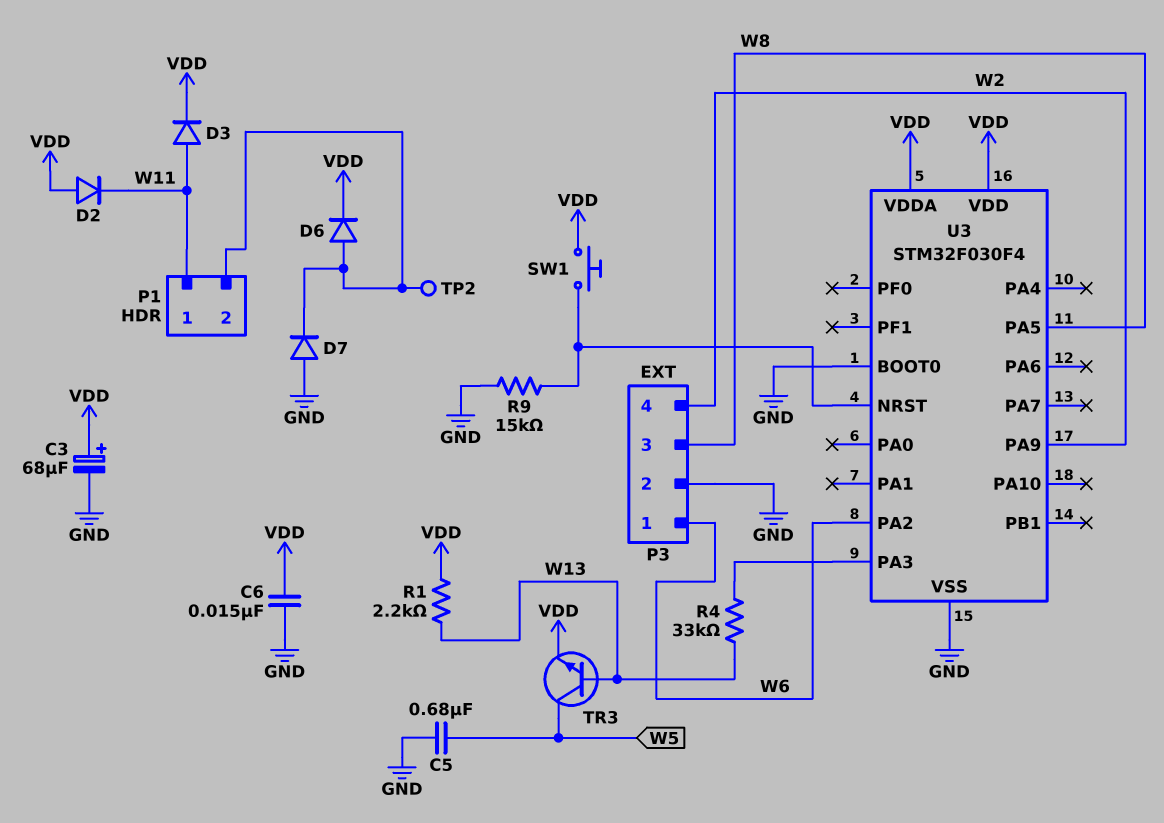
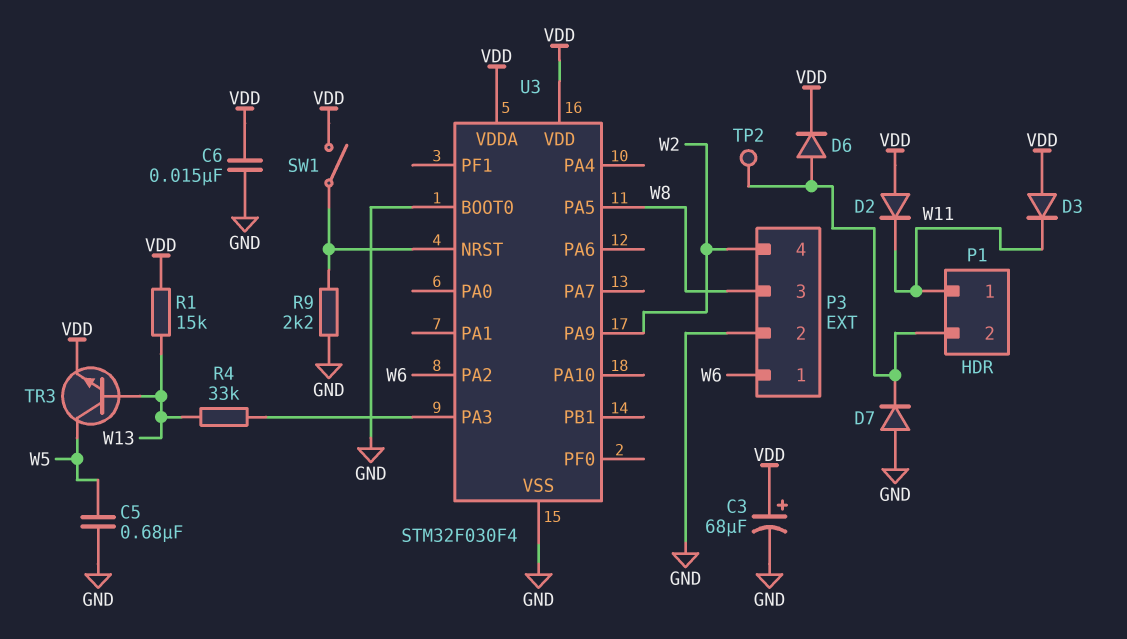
D3: diode (A W11, K VDD) -> diode (A VDD, K W11)
R1: 2.2k (VDD, W13) -> 15k (VDD, W13)
R9: 15k (GND, U3/NRST) -> 2.2k (GND, U3/NRST)
SW1: button (U3/NRST, VDD) -> switch (U3/NRST, VDD)

